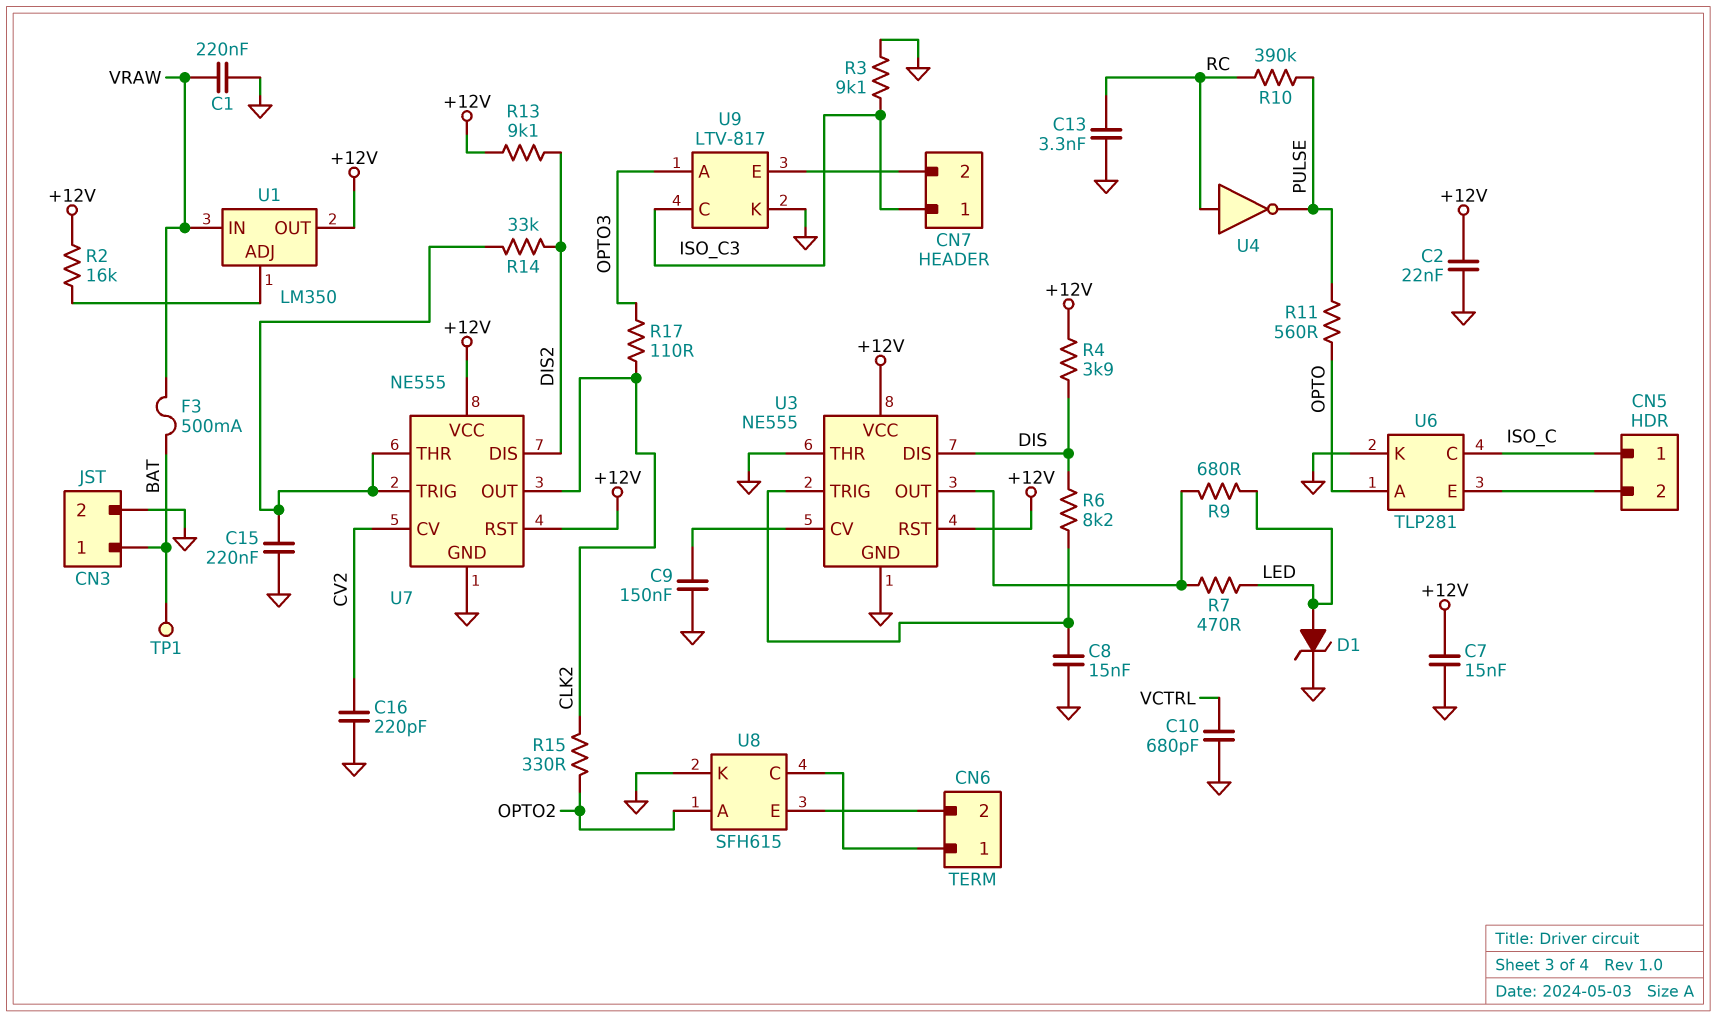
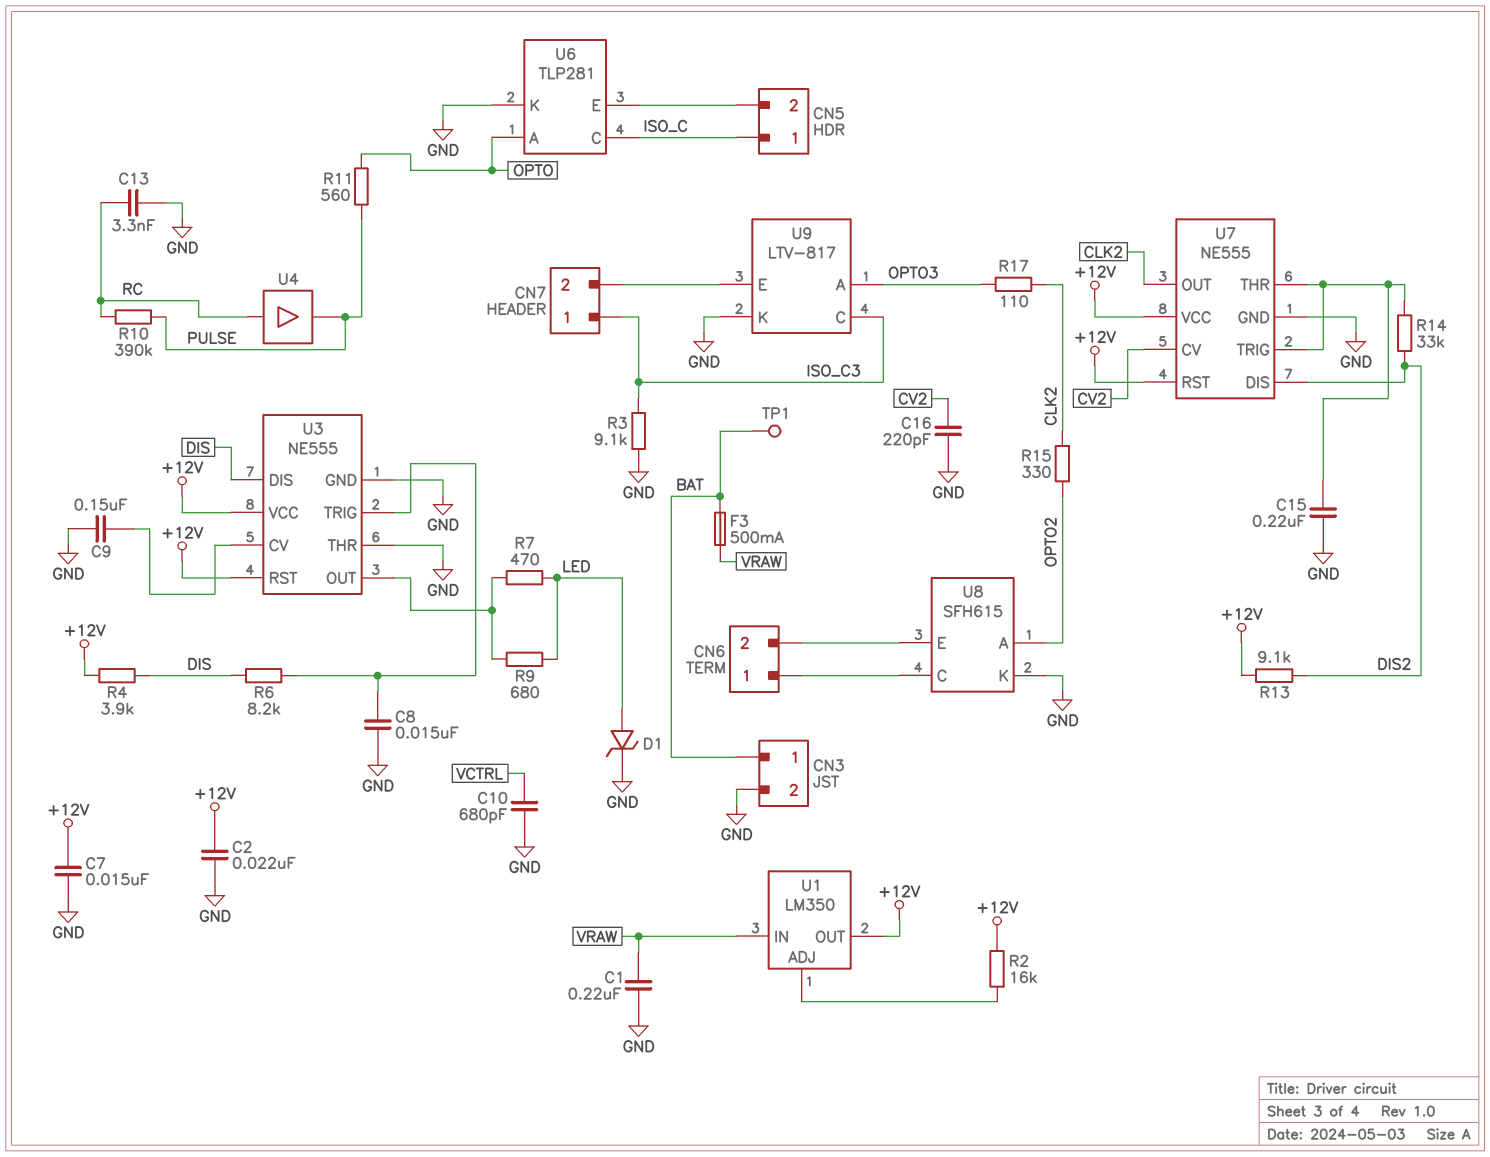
U4: NOT (in RC, out PULSE) -> buffer (in RC, out PULSE)

